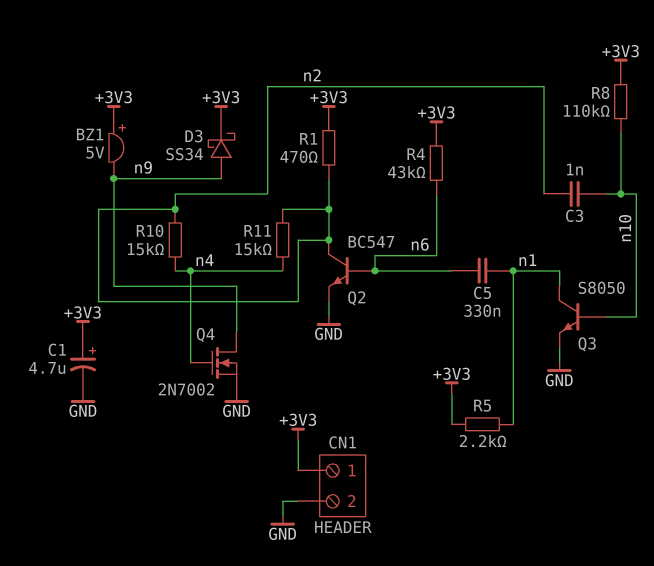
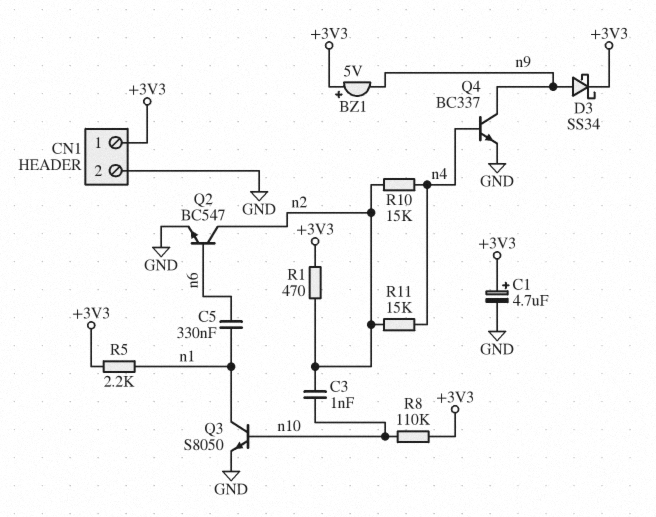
Q4: NMOS 2N7002 (G n4, D n9, S GND) -> NPN BC337 (B n4, C n9, E GND)
R4: 43k (+3V3, n6) -> none

